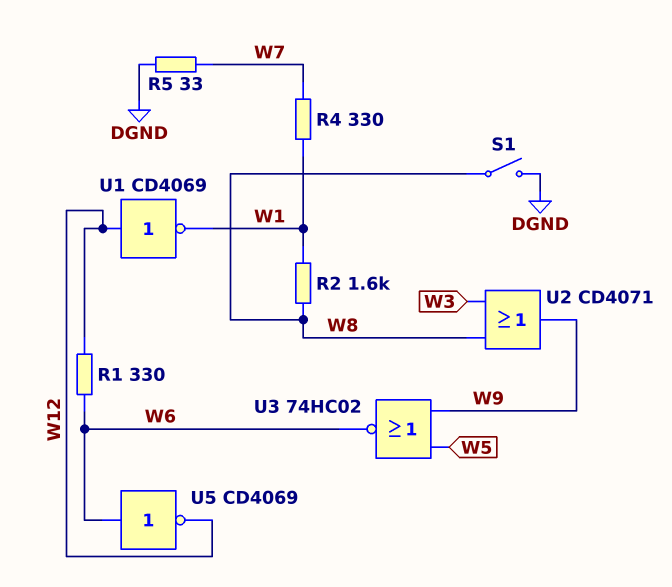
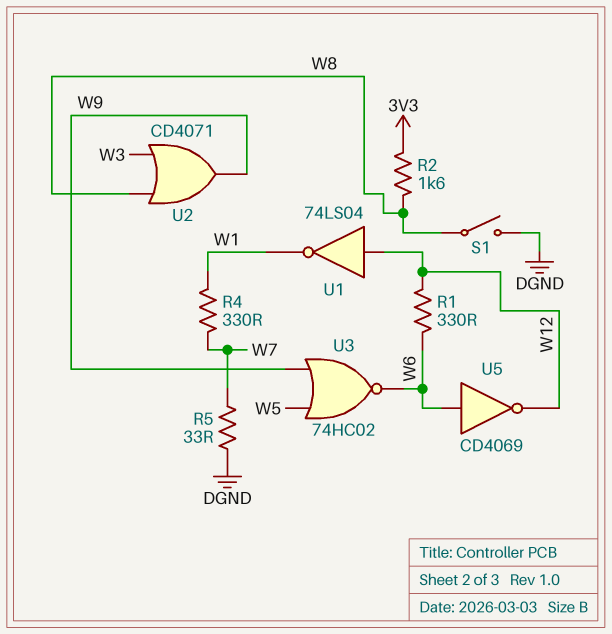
R2: 1.6k (W1, W8) -> 1.6k (3V3, W8)
U1: NOT CD4069 (in W12, out W1) -> NOT 74LS04 (in W12, out W1)

